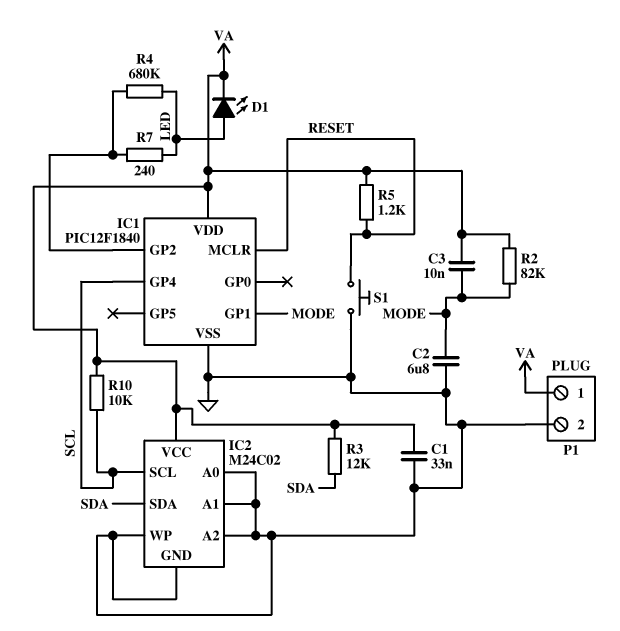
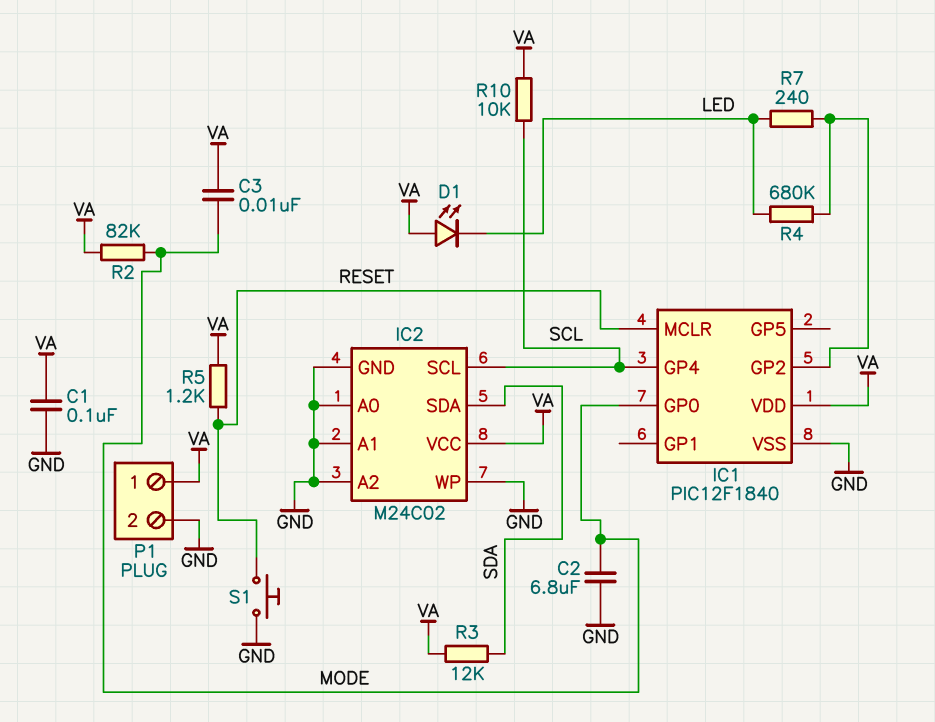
C1: 33nF (GND, VA) -> 100nF (GND, VA)
D1: LED (A LED, K VA) -> LED (A VA, K LED)
IC1 pin GP0: none -> MODE
IC1 pin GP1: MODE -> none

